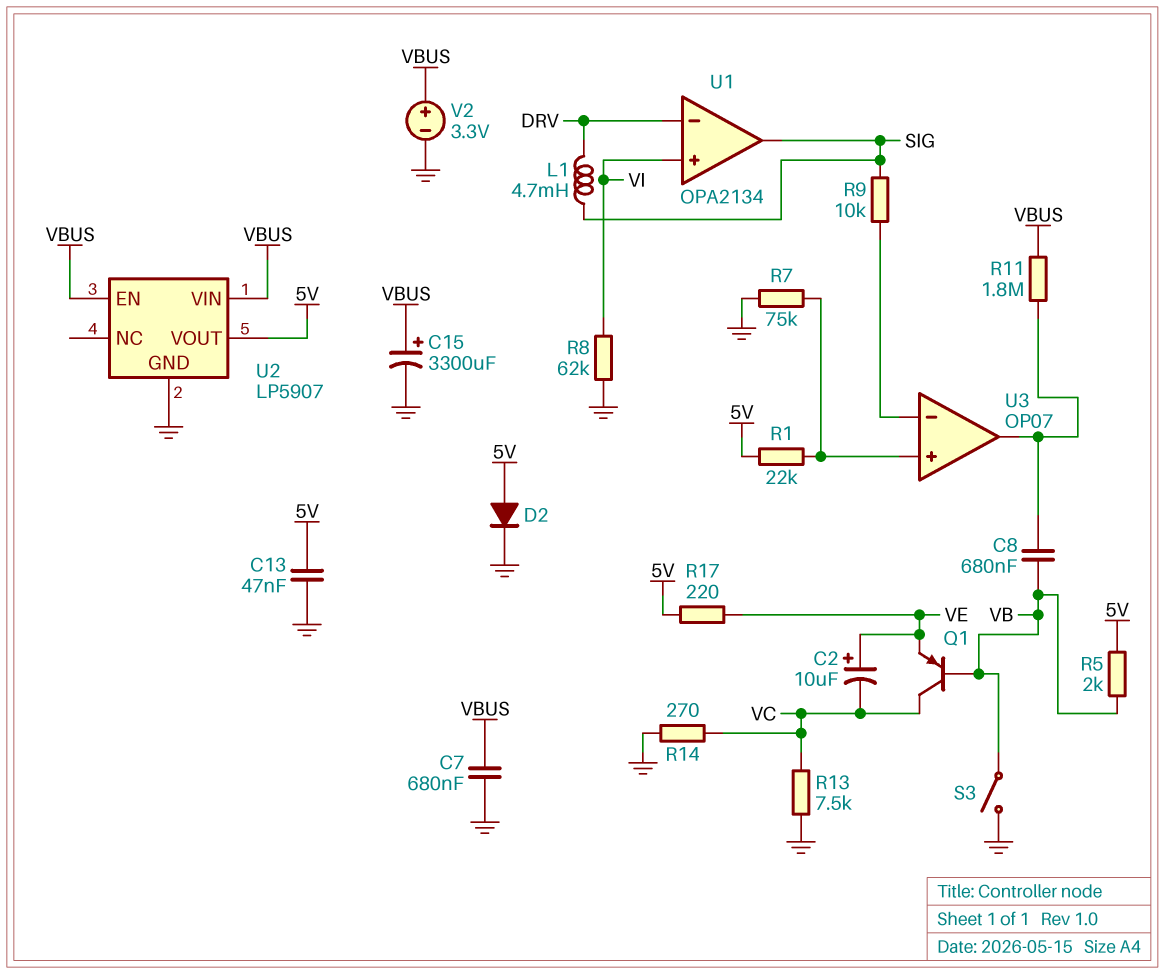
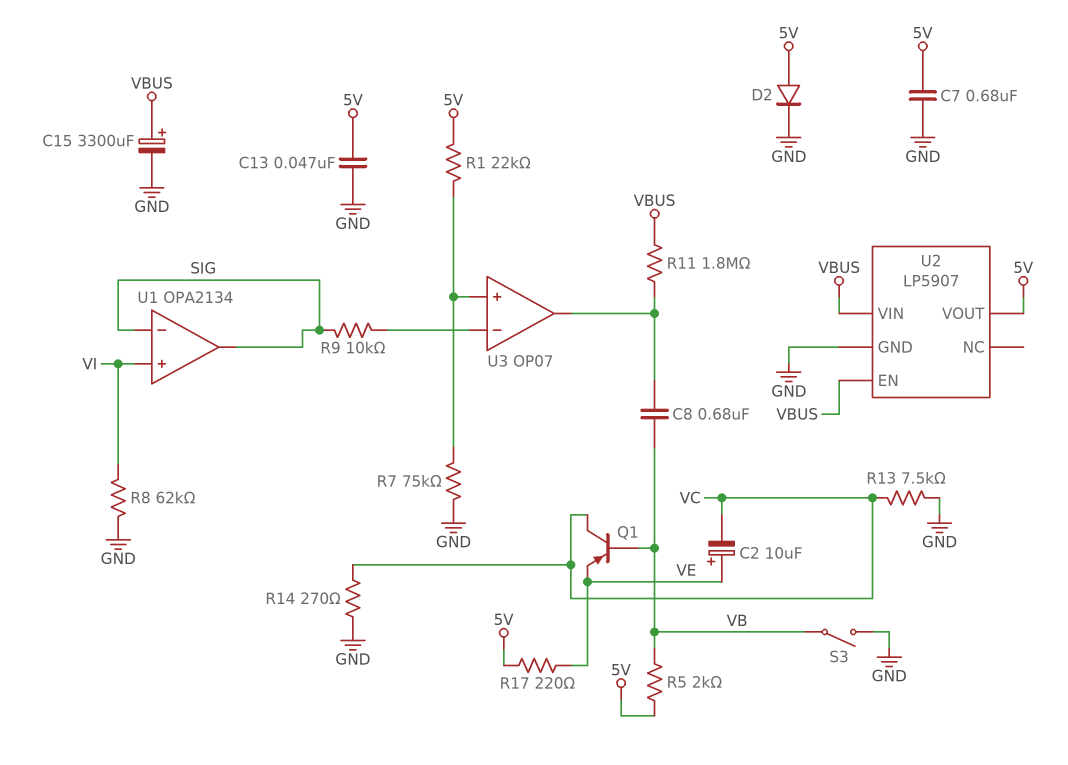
C7: 680nF (GND, VBUS) -> 680nF (5V, GND)
L1: 4.7mH (DRV, SIG) -> none
U1 pin in-: DRV -> SIG
V2: 3.3V (plus VBUS, minus GND) -> none

